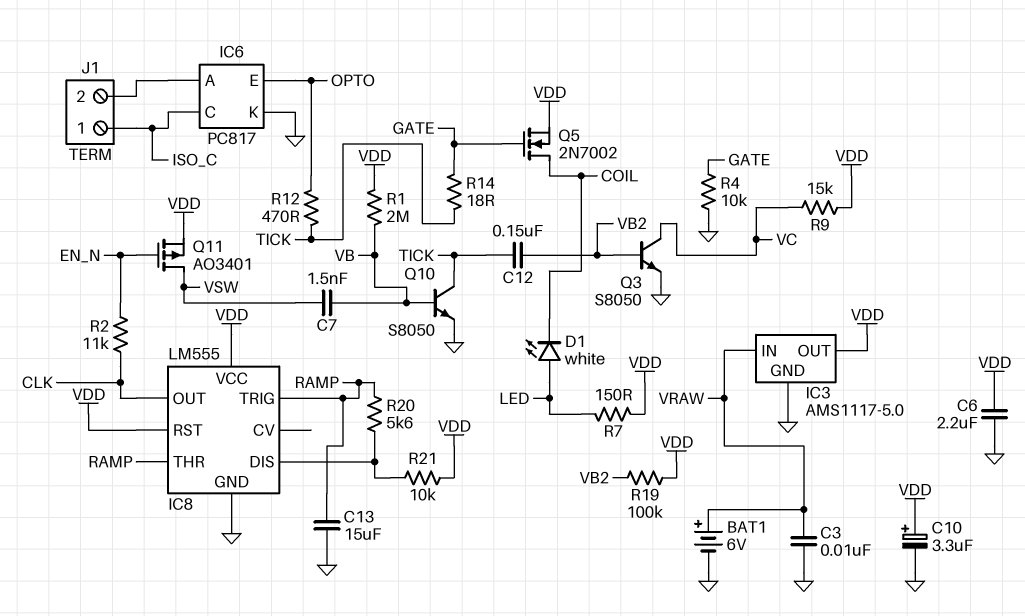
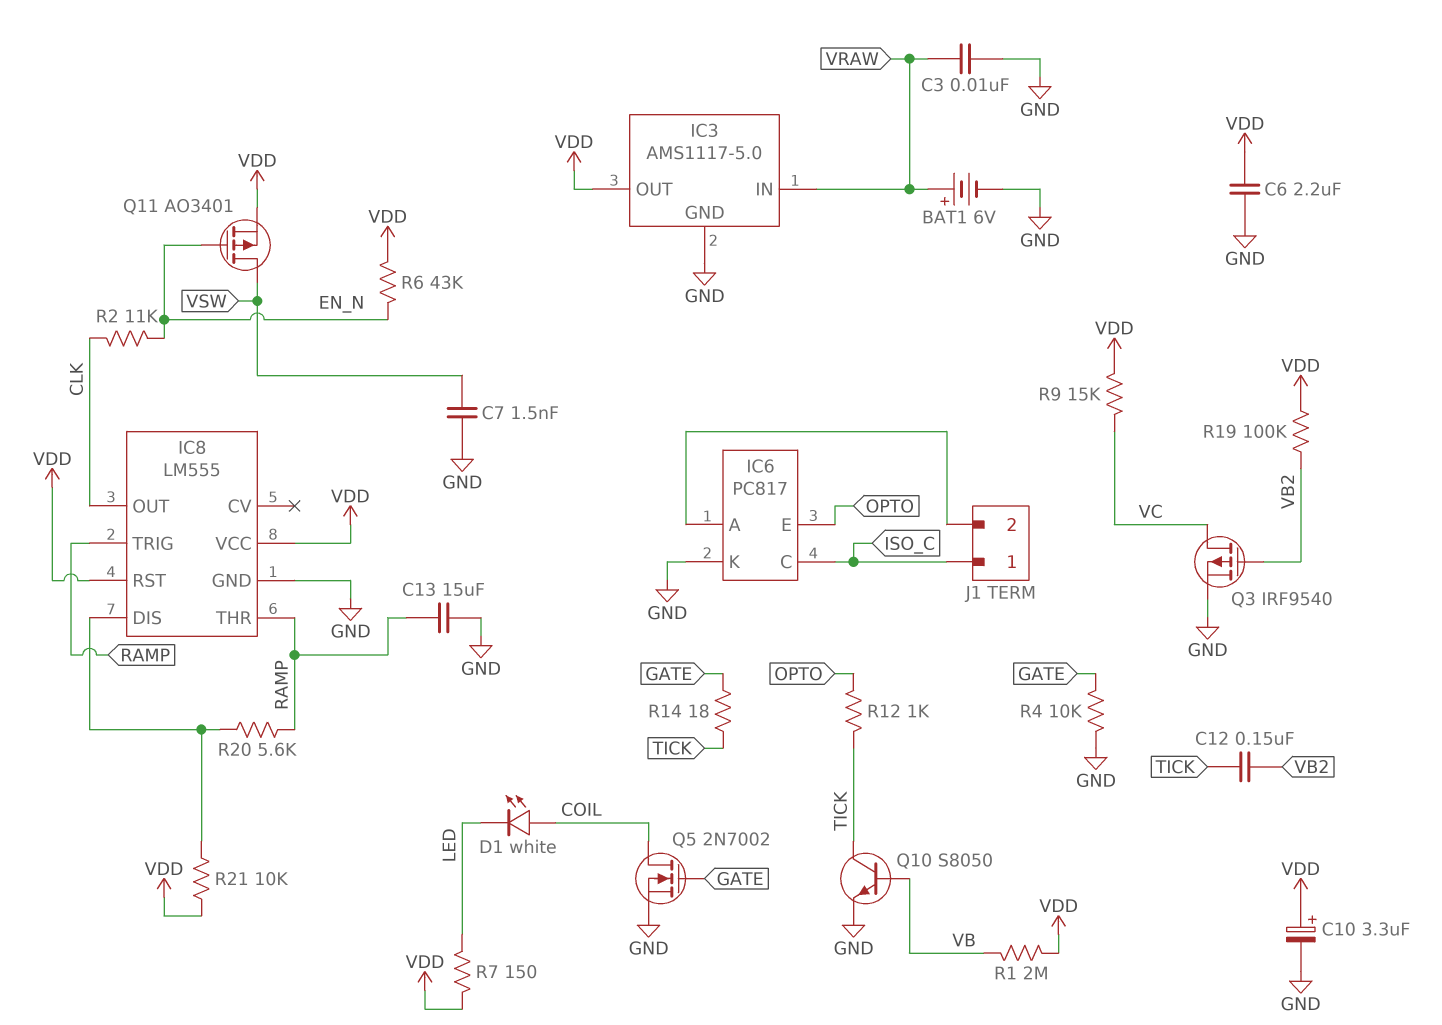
C7: 1.5nF (VB, VSW) -> 1.5nF (GND, VSW)
D1: LED white (A LED, K COIL) -> LED white (A COIL, K LED)
Q3: NPN S8050 (B VB2, C VC, E GND) -> PMOS IRF9540 (G VB2, D VC, S GND)
Q5: NMOS 2N7002 (G GATE, D COIL, S VDD) -> NMOS 2N7002 (G GATE, D COIL, S GND)
R6: none -> 43k (EN_N, VDD)
R12: 470 (OPTO, TICK) -> 1k (OPTO, TICK)

